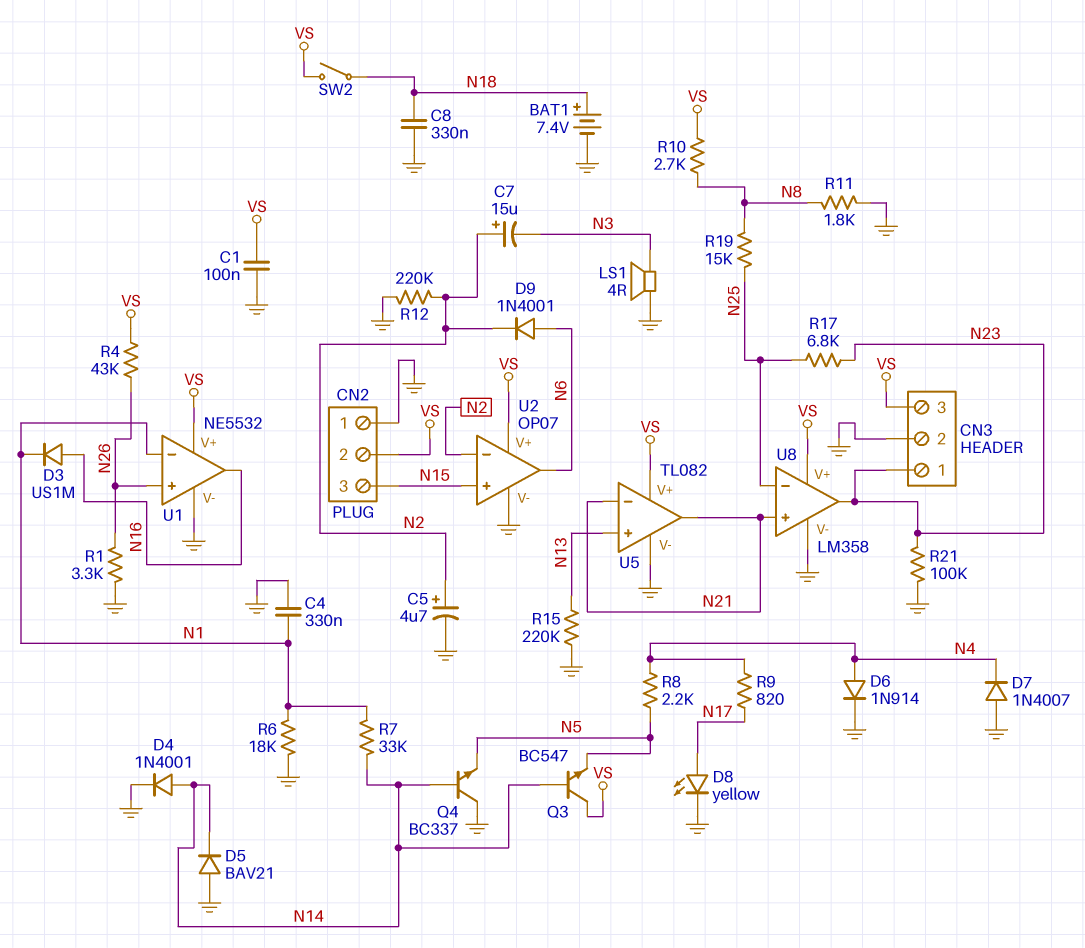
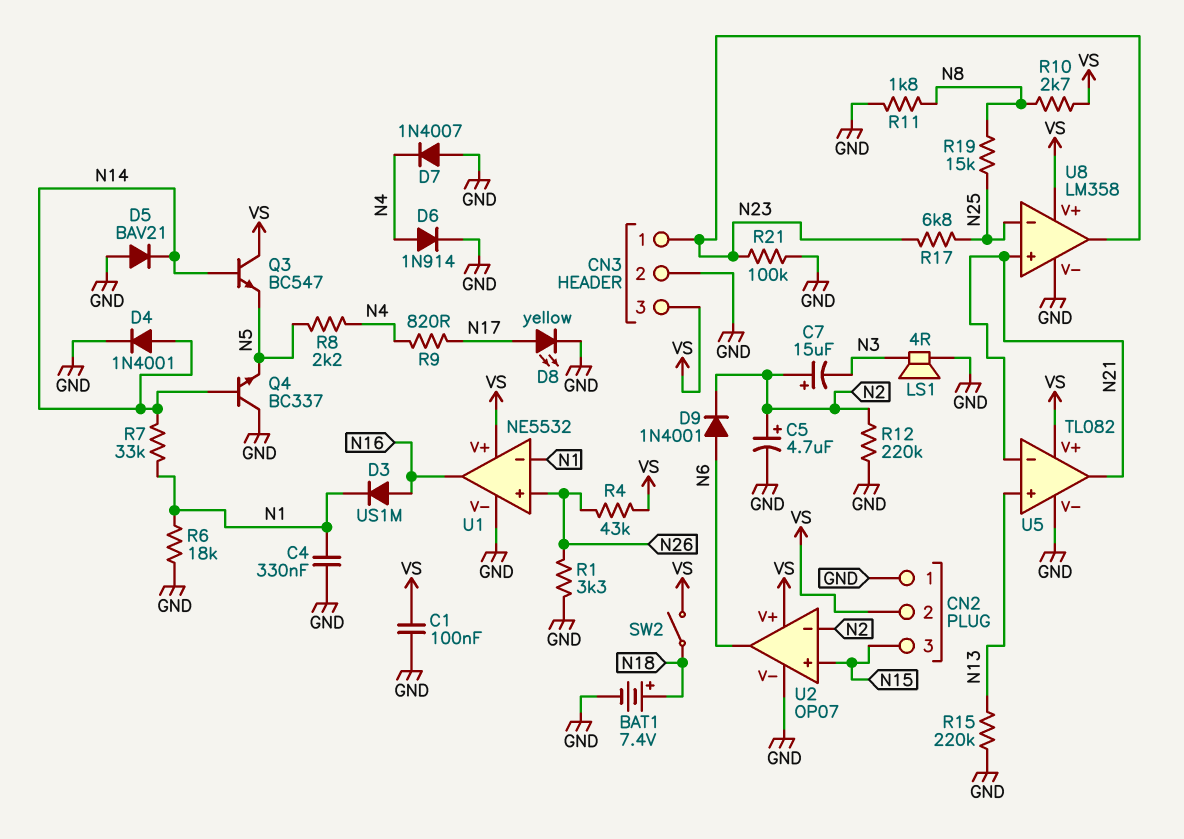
C8: 330nF (GND, N18) -> none

